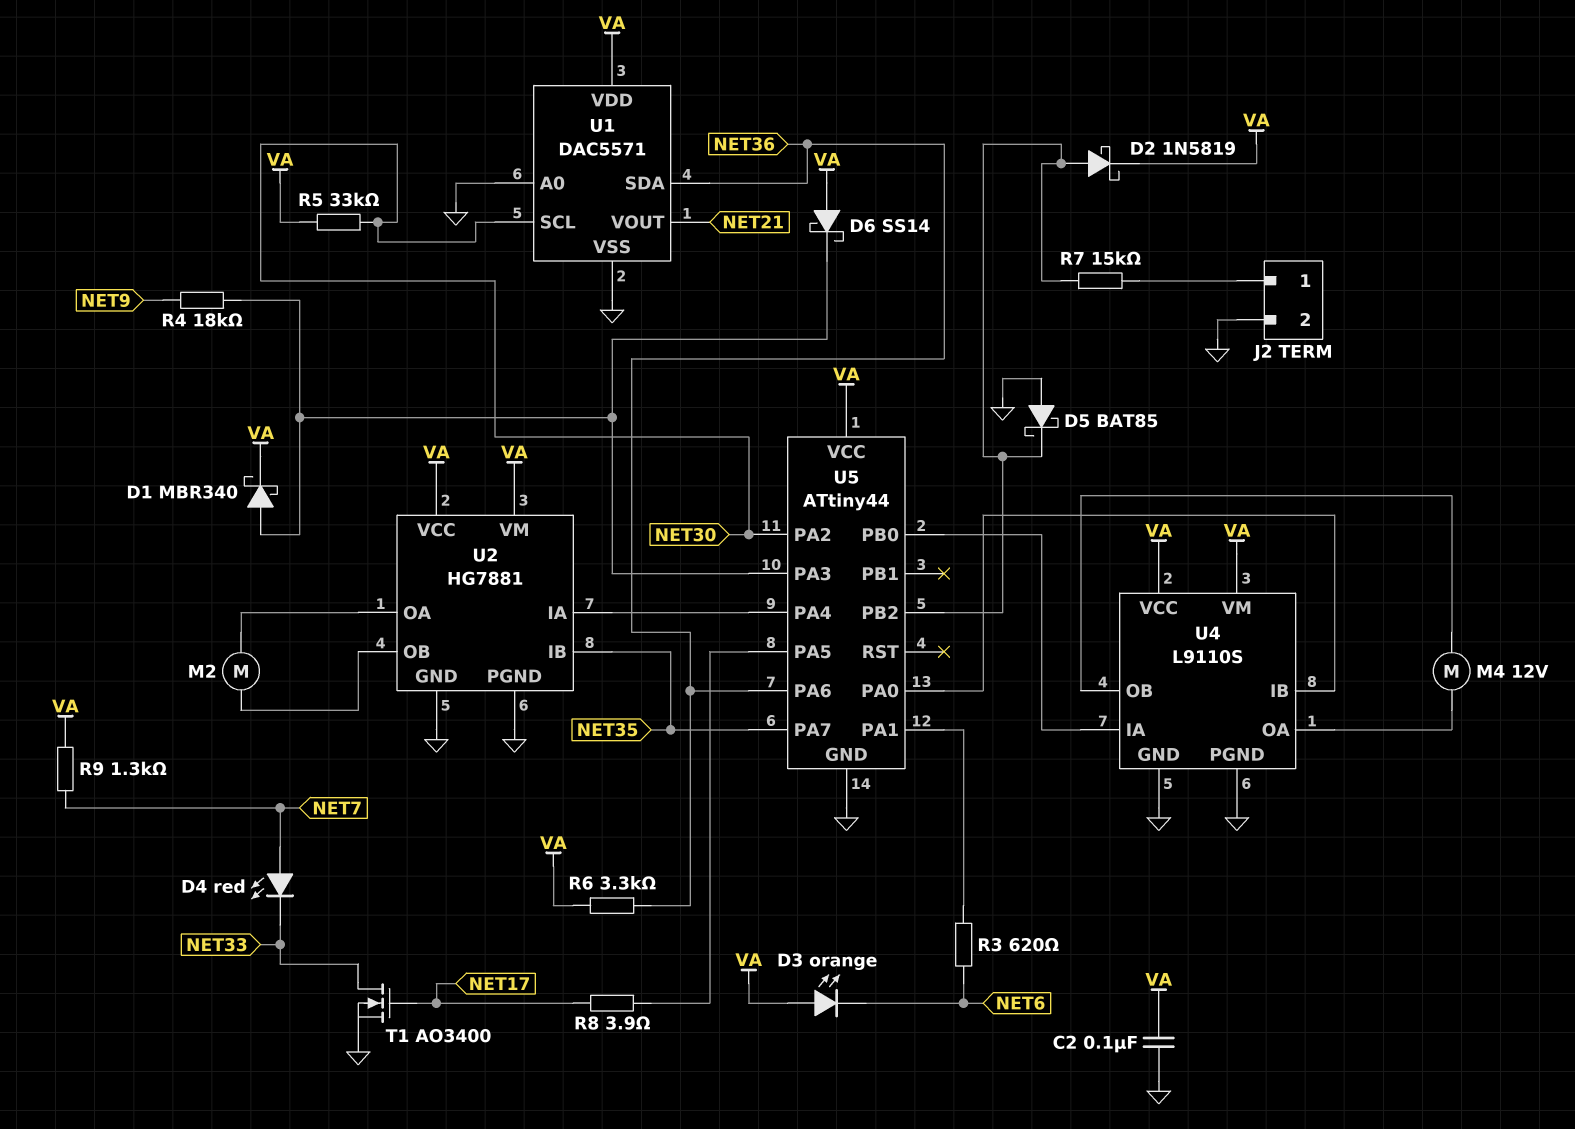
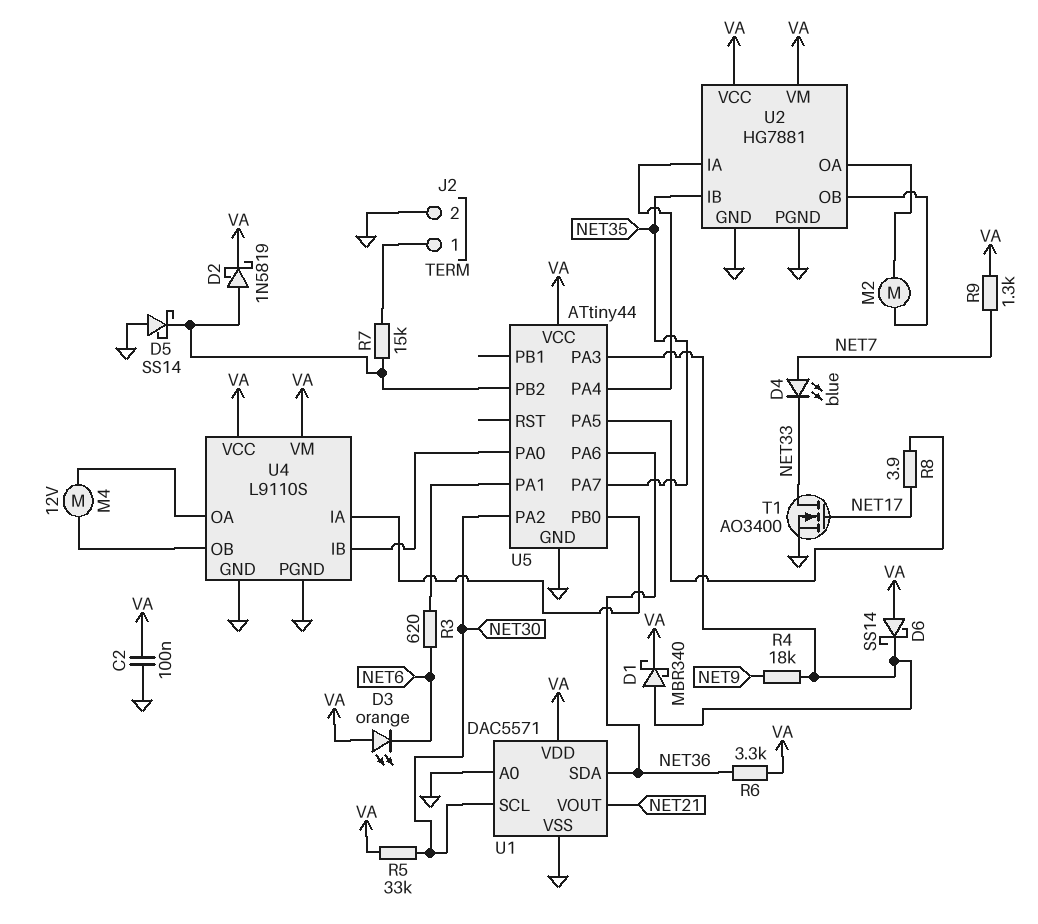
D4: LED red (A NET7, K NET33) -> LED blue (A NET7, K NET33)
D5: schottky BAT85 (A GND, K U5/PB2) -> schottky SS14 (A GND, K U5/PB2)

